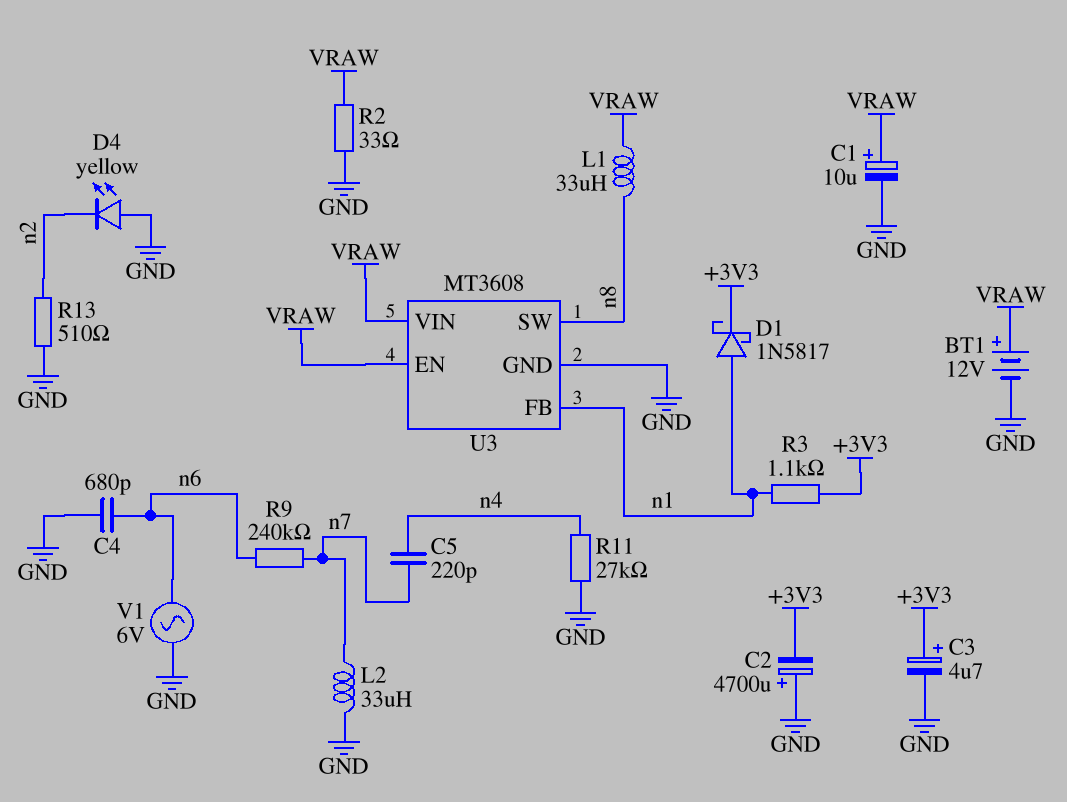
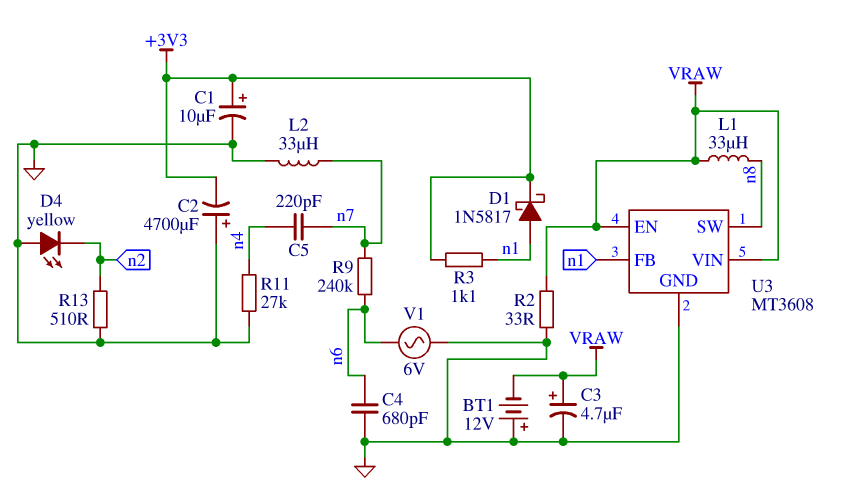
BT1: 12V (plus VRAW, minus GND) -> 12V (plus GND, minus VRAW)
C1: 10uF (plus VRAW, minus GND) -> 10uF (plus +3V3, minus GND)
C3: 4.7uF (plus +3V3, minus GND) -> 4.7uF (plus VRAW, minus GND)

